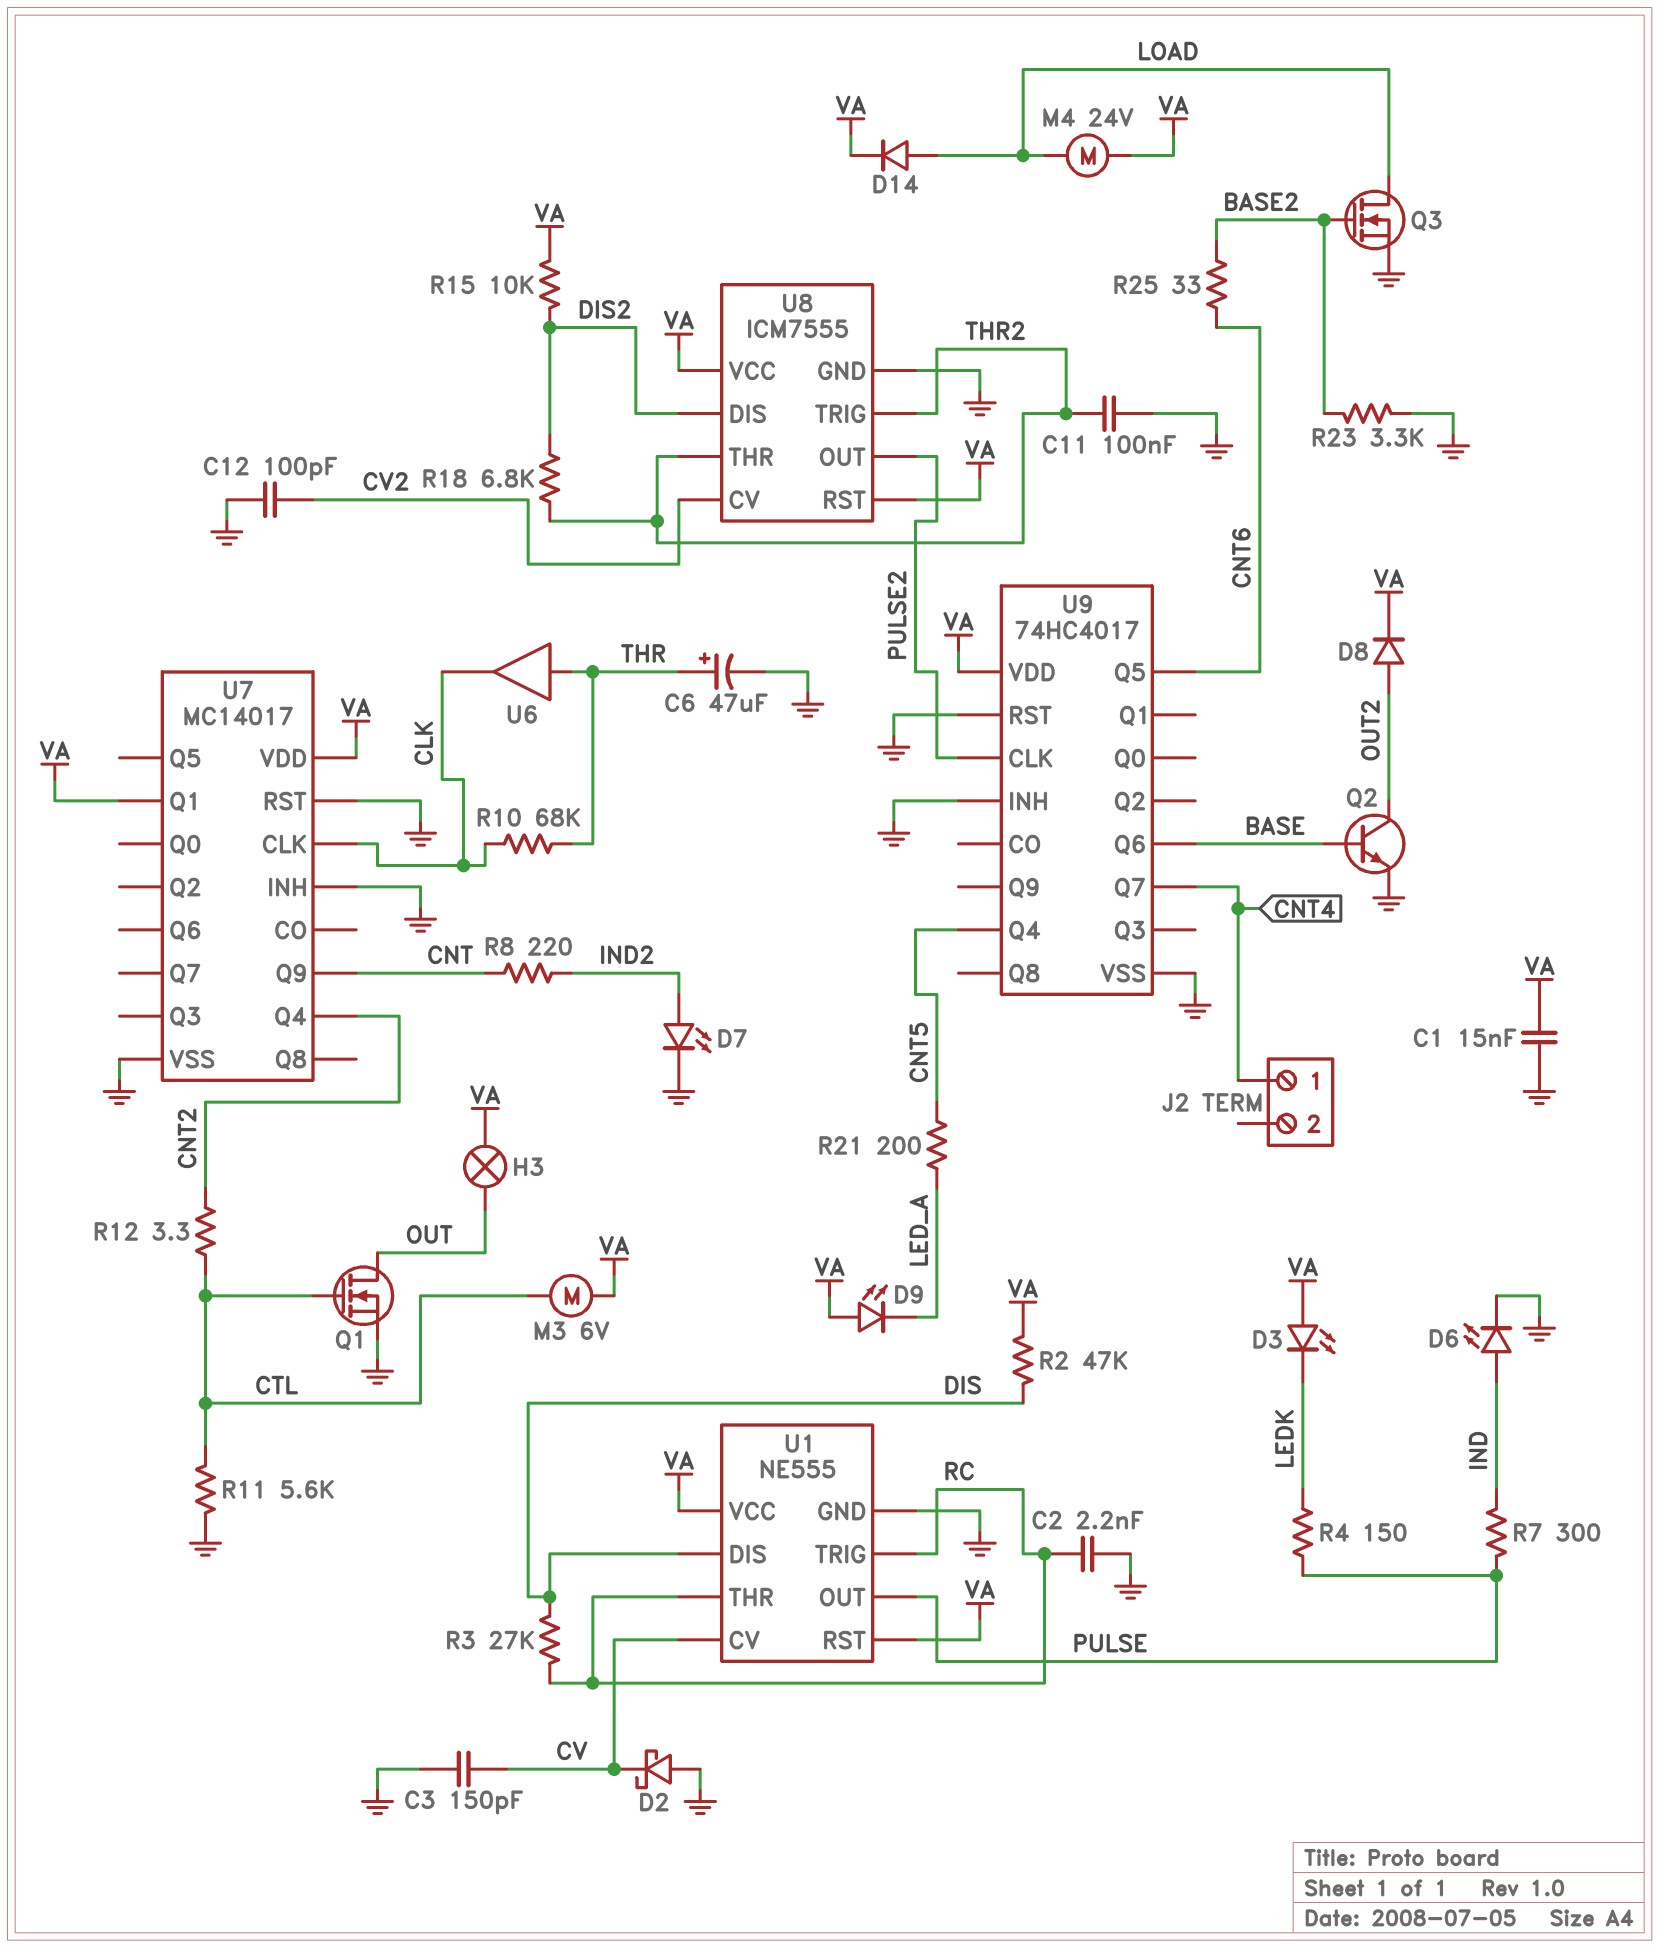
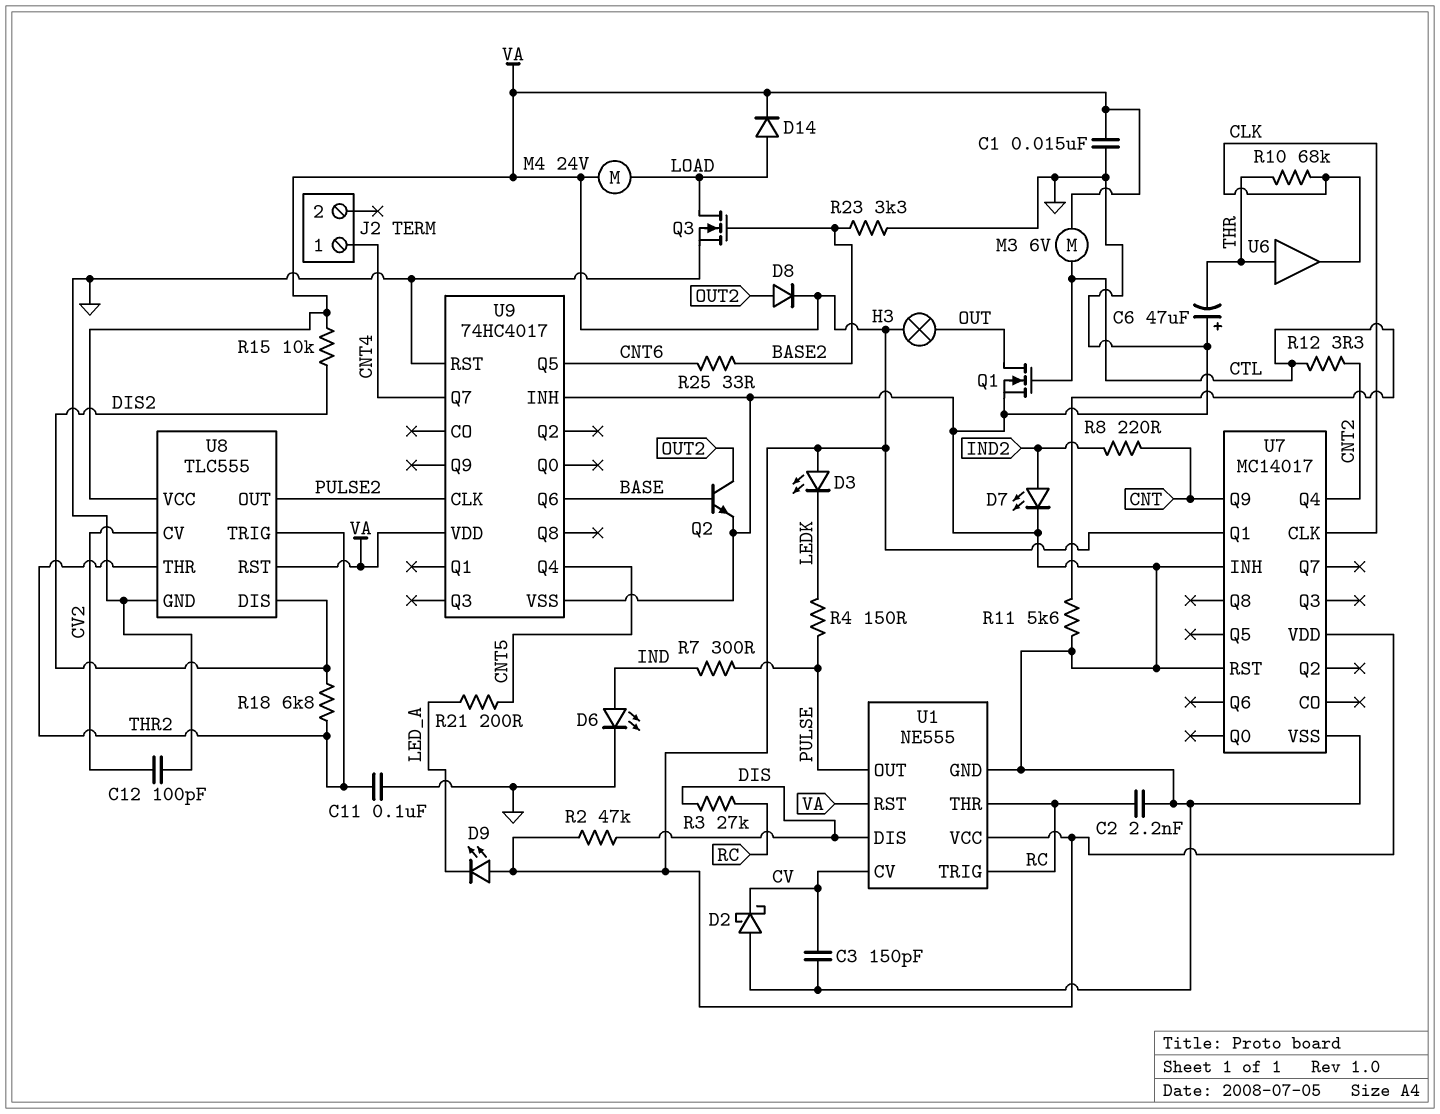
C6: 47uF (plus THR, minus GND) -> 47uF (plus GND, minus THR)
U8: ICM7555 -> TLC555

